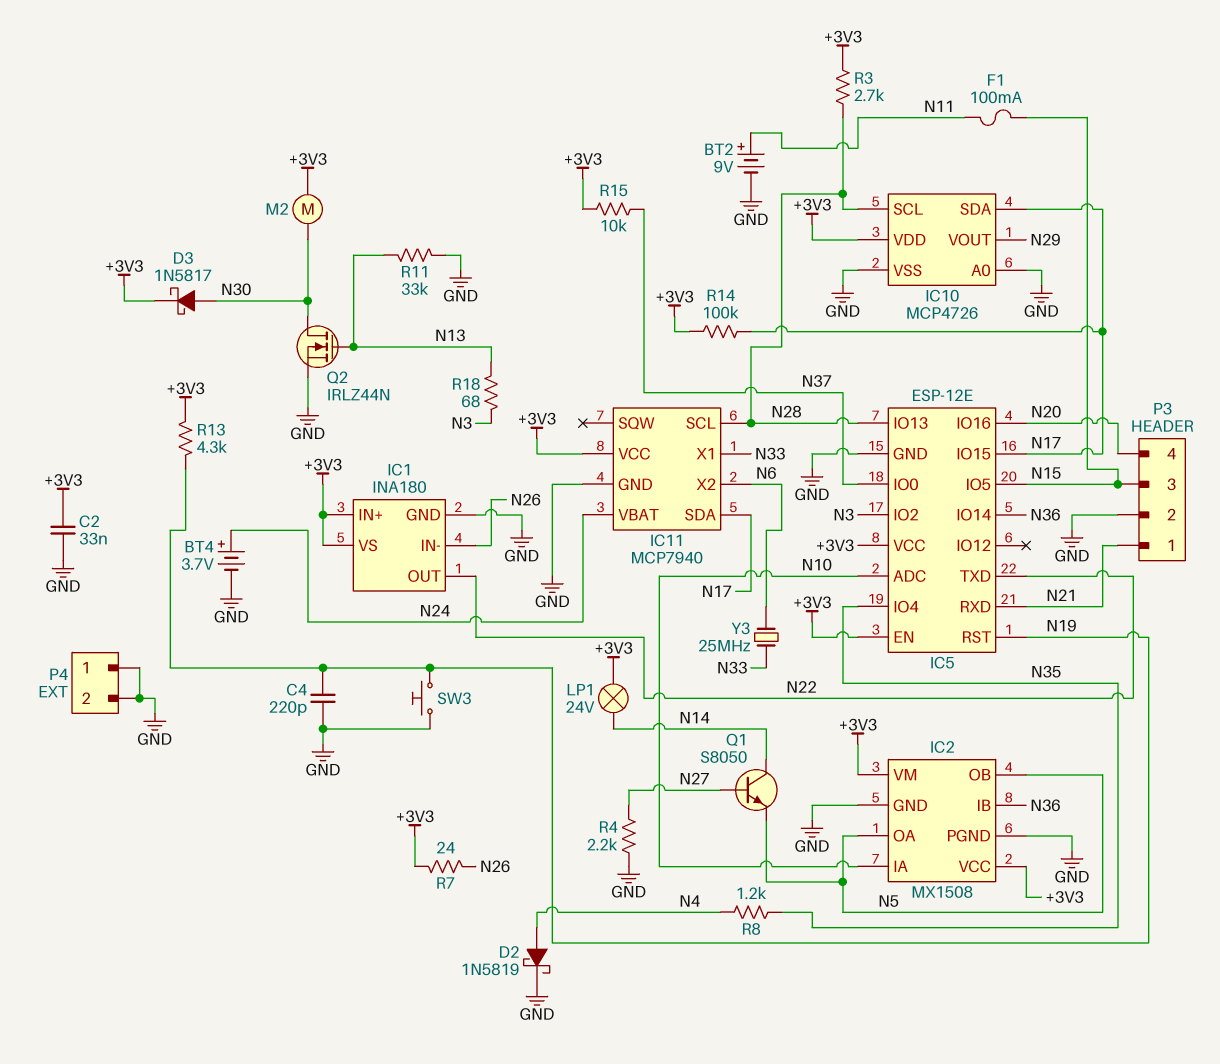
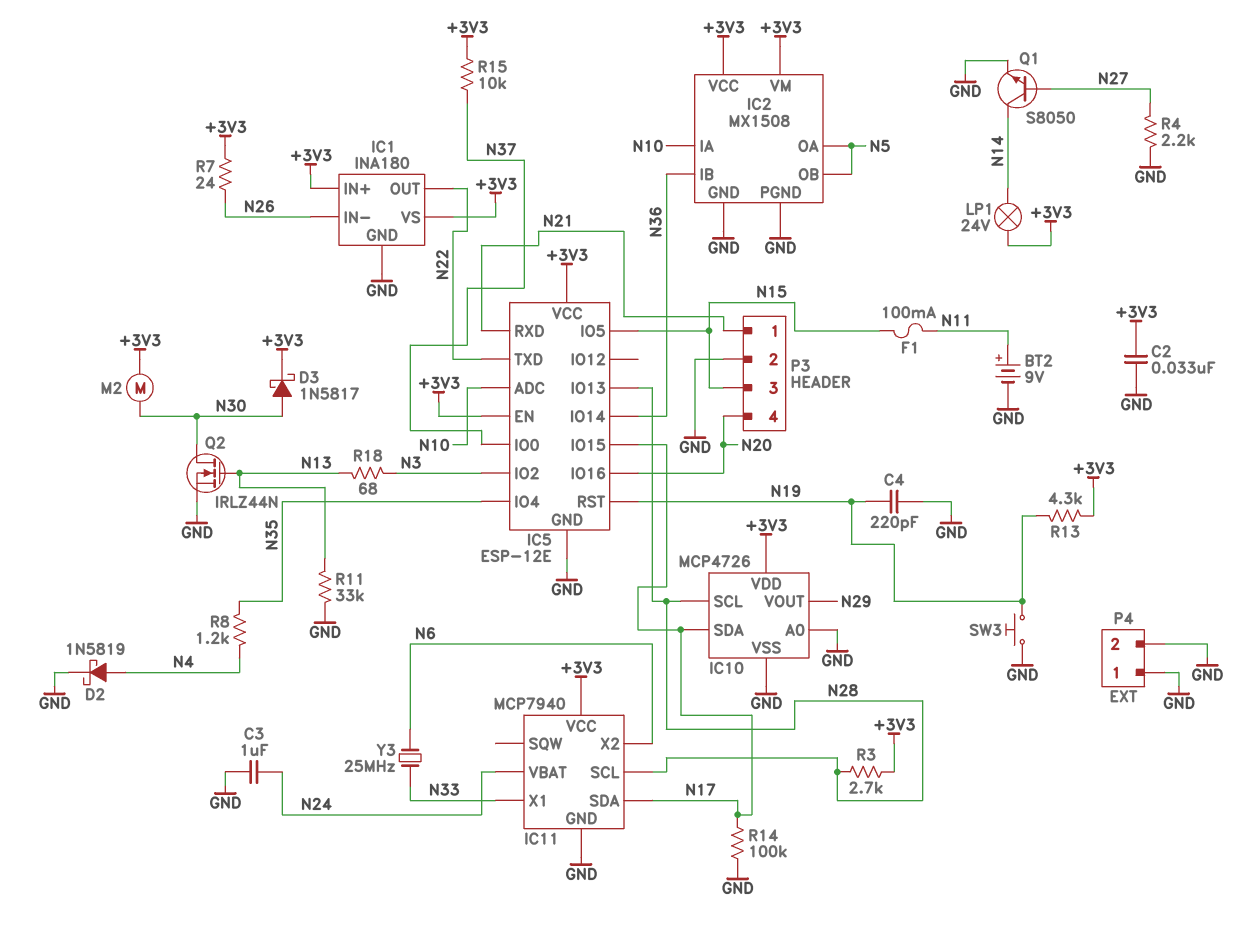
BT4: 3.7V (plus N24, minus GND) -> none
C3: none -> 1uF (GND, N24)
Q1: NPN S8050 (B N27, C N14, E N5) -> NPN S8050 (B N27, C N14, E GND)
R14: 100k (+3V3, N17) -> 100k (GND, N17)

